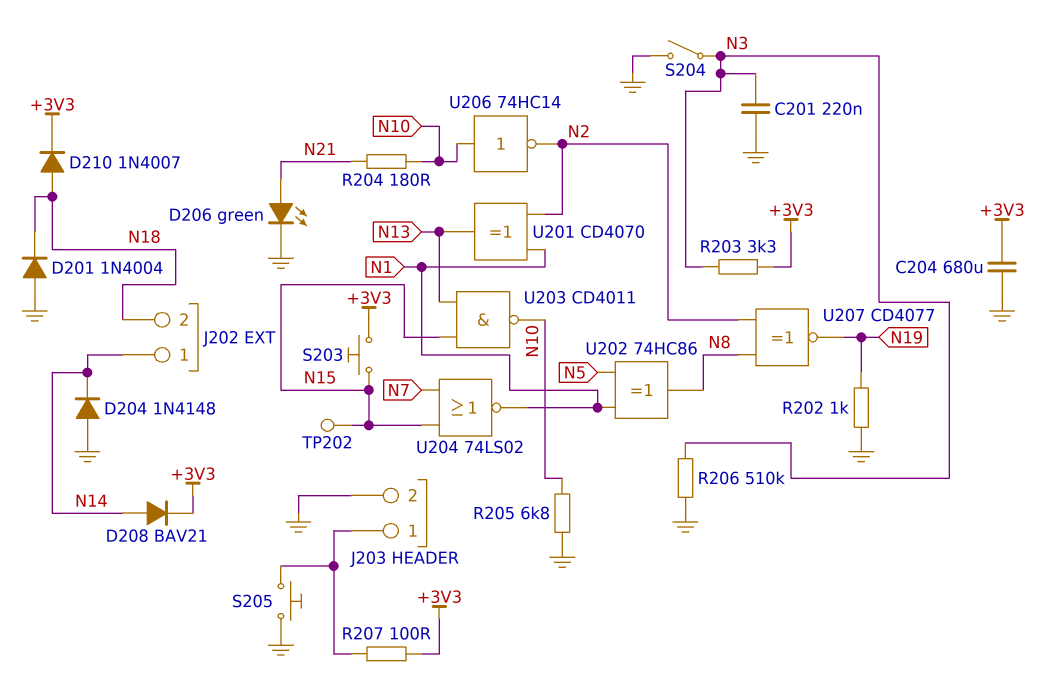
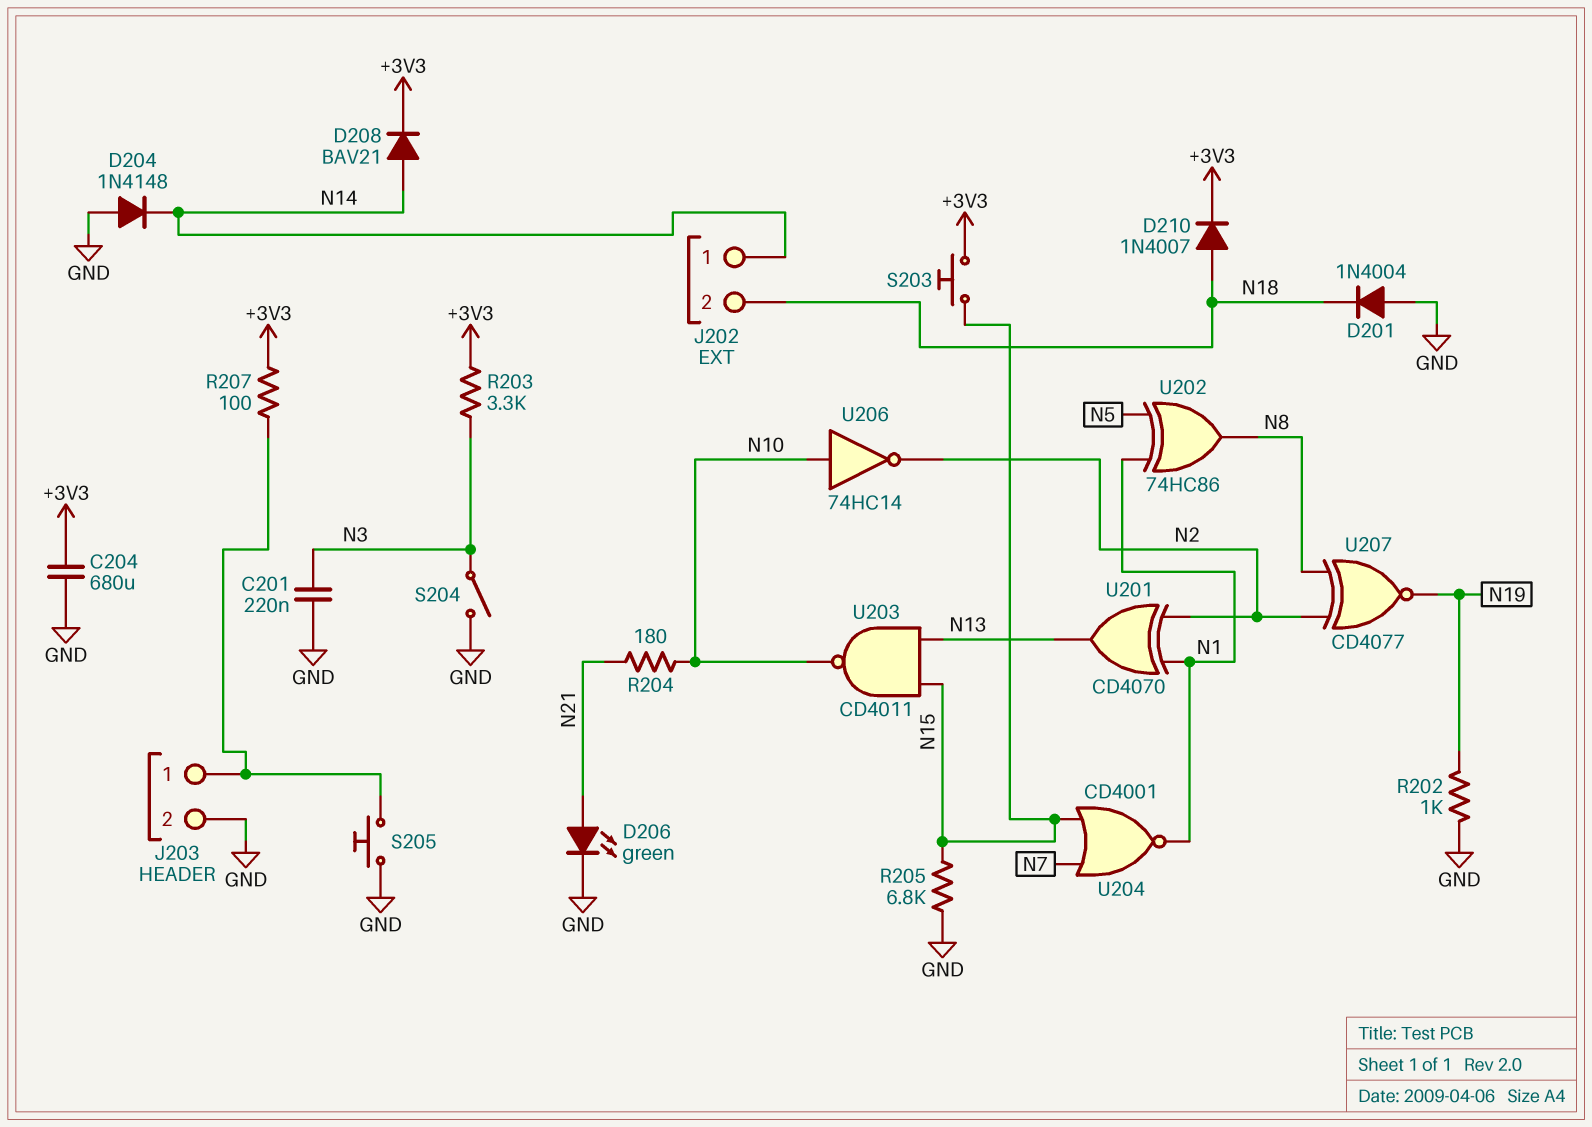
R205: 6.8k (GND, N10) -> 6.8k (GND, N15)
R206: 510k (GND, N3) -> none
TP202: test point (N15) -> none
U204: NOR 74LS02 (in N7, in N15, out N1) -> NOR CD4001 (in N7, in N15, out N1)

